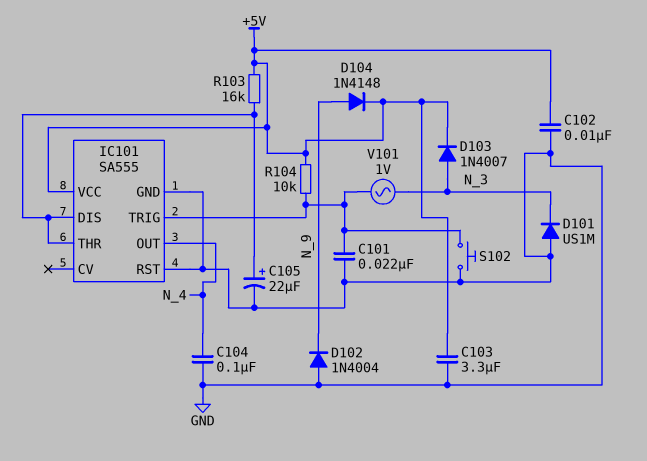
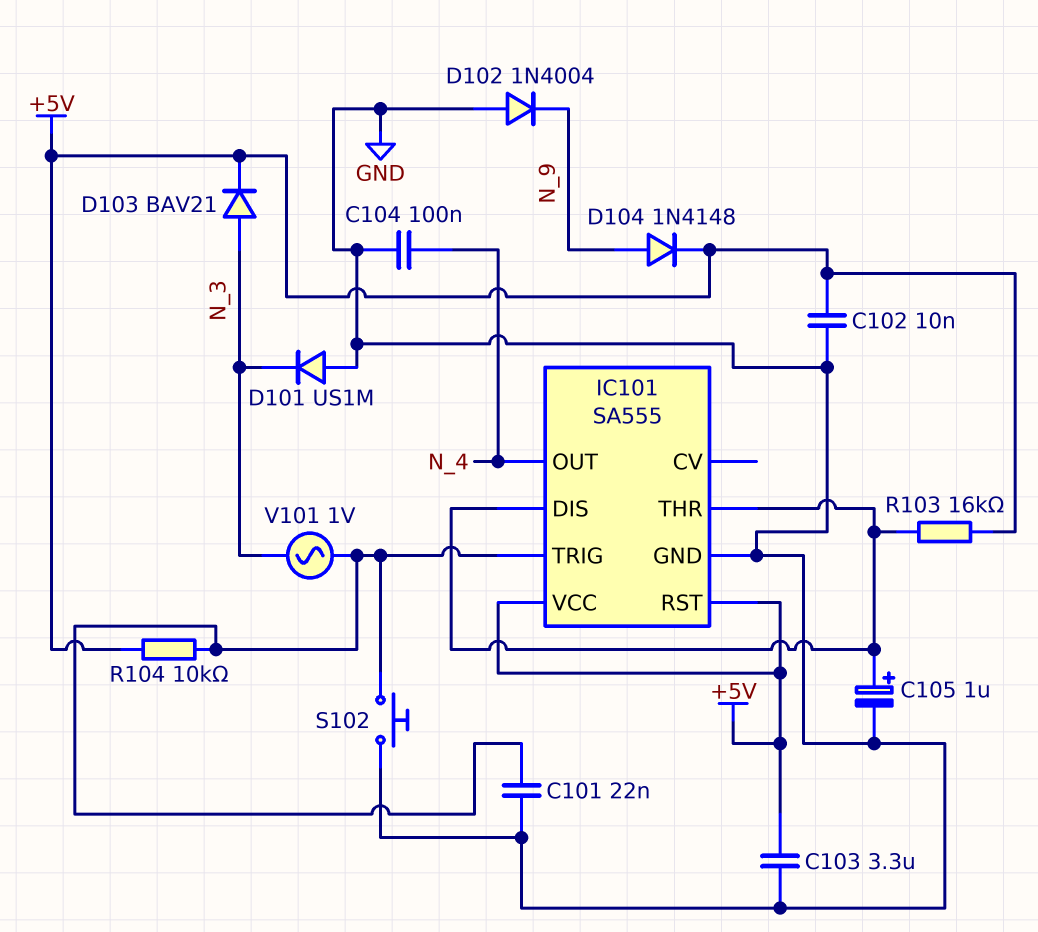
C105: 22uF (plus IC101/DIS, minus GND) -> 1uF (plus IC101/DIS, minus GND)
D103: diode 1N4007 (A N_3, K +5V) -> diode BAV21 (A N_3, K +5V)
IC101 pin RST: GND -> +5V

